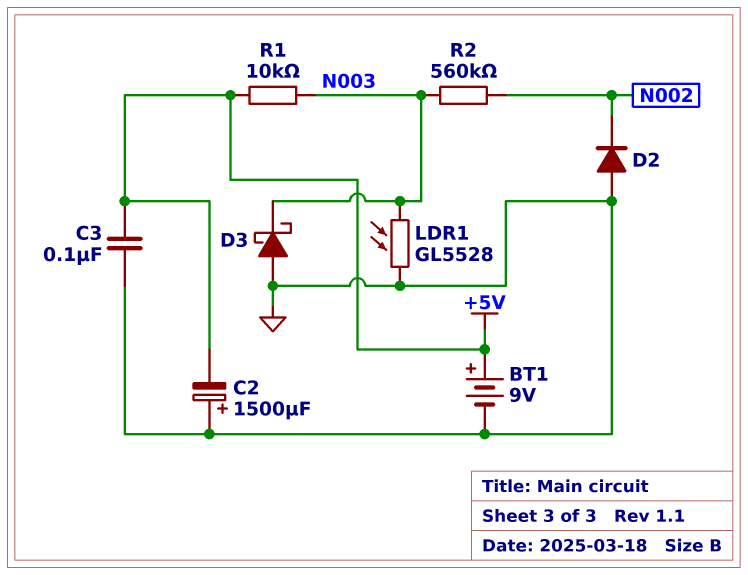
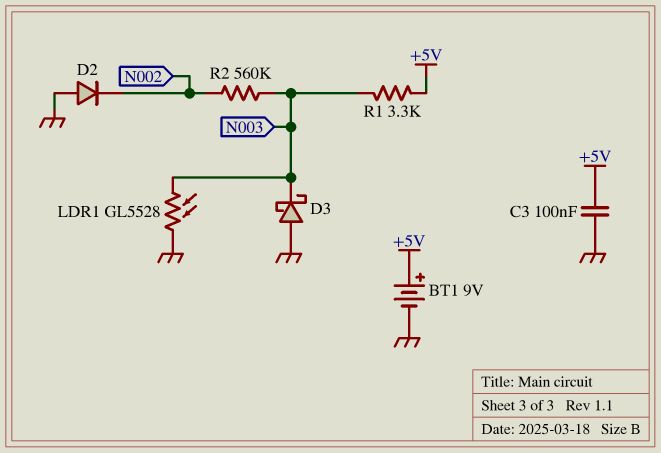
C2: 1500uF (plus GND, minus +5V) -> none
R1: 10k (+5V, N003) -> 3.3k (+5V, N003)

